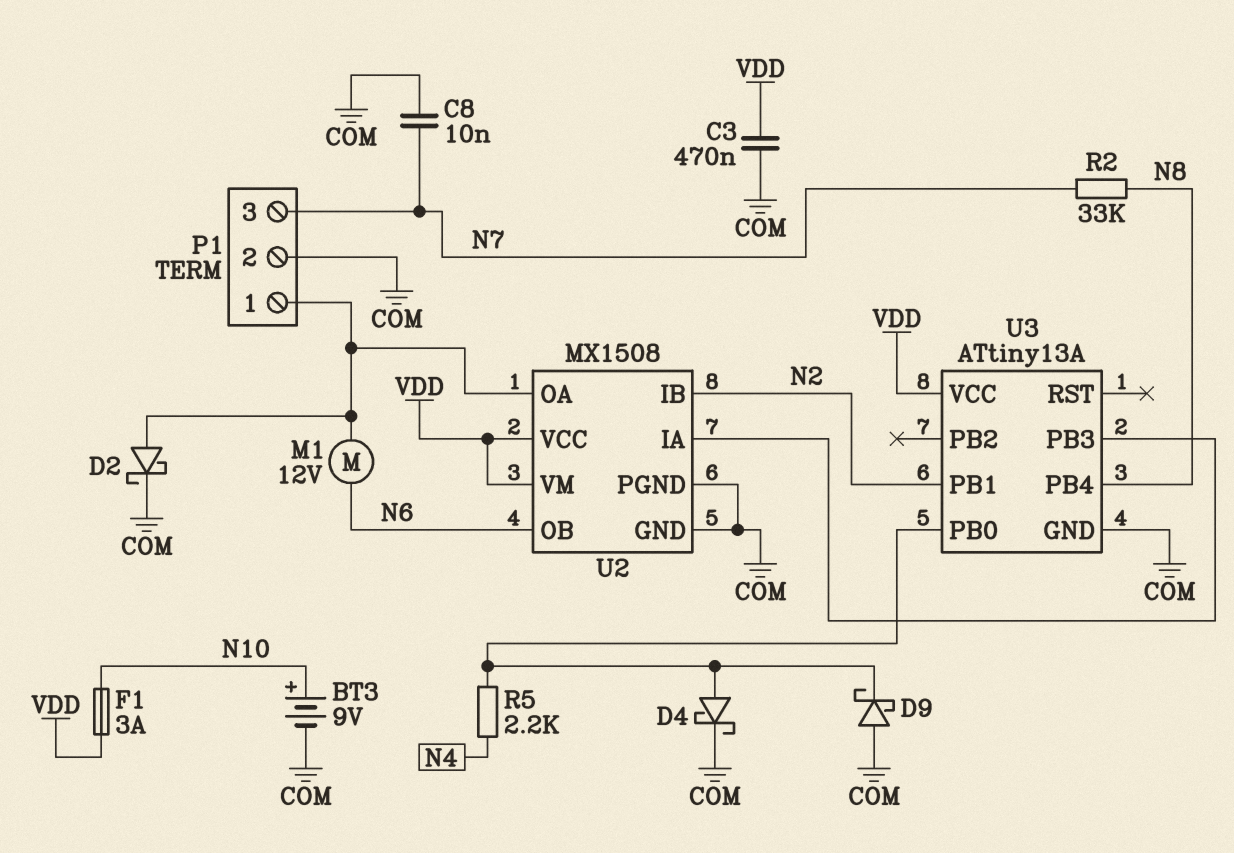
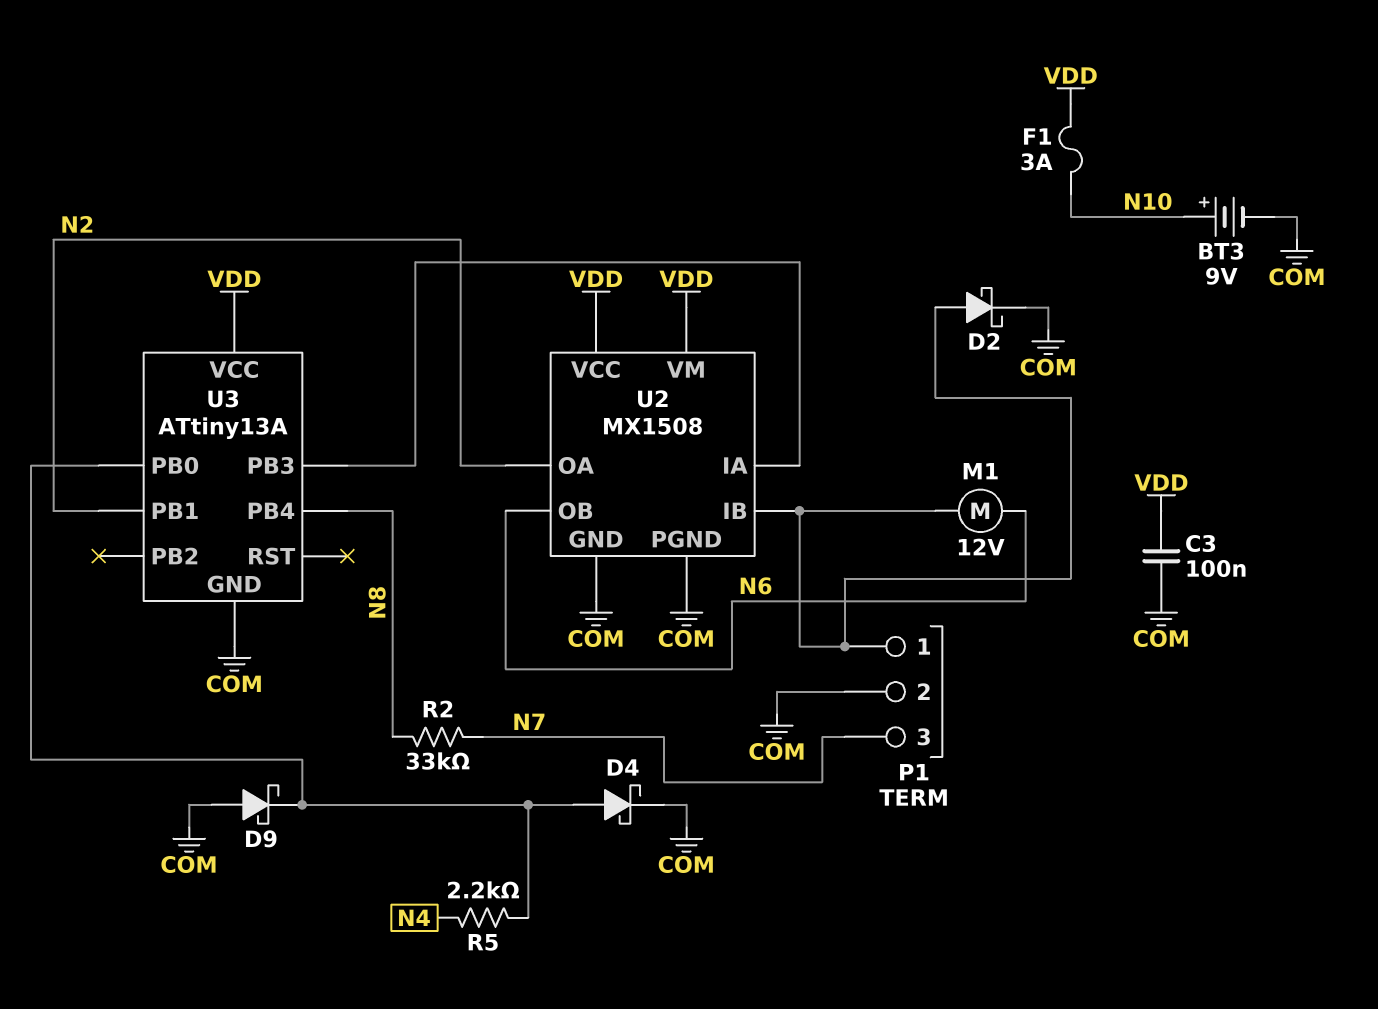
C3: 470nF (COM, VDD) -> 100nF (COM, VDD)
C8: 10nF (COM, N7) -> none
U2 pin IB: N2 -> P1/1
U2 pin OA: P1/1 -> N2

